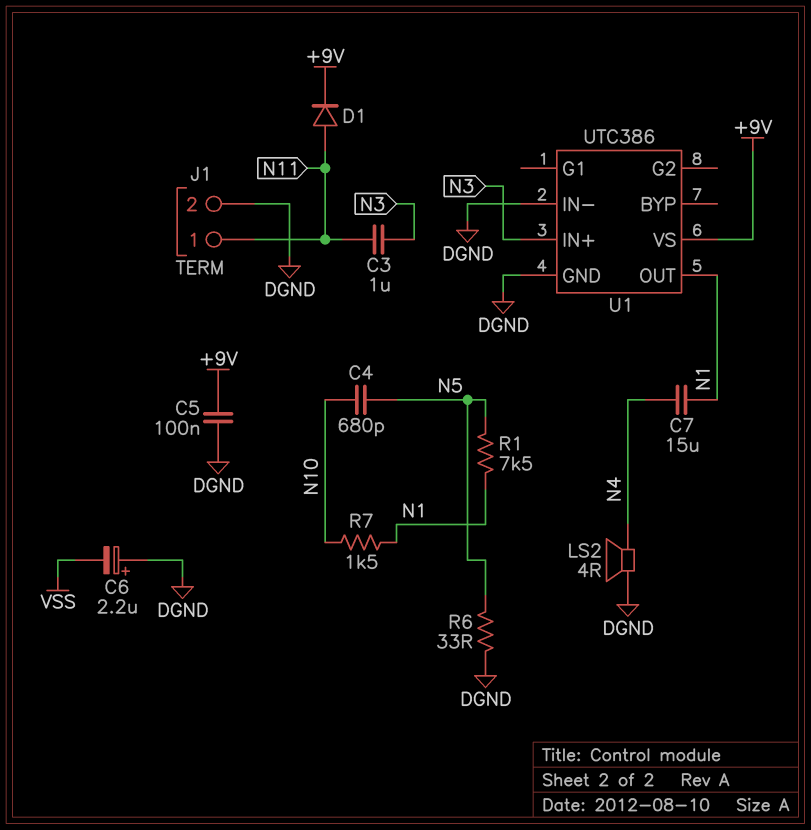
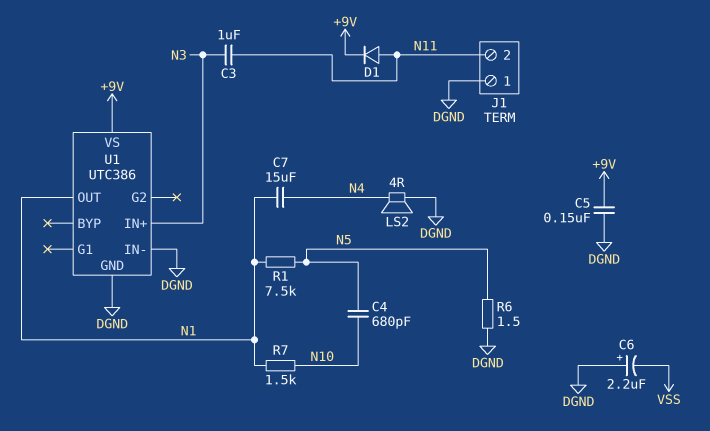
C5: 100nF (+9V, DGND) -> 150nF (+9V, DGND)
J1 pin 1: N11 -> DGND
J1 pin 2: DGND -> N11
R6: 33 (DGND, N5) -> 1.5 (DGND, N5)

